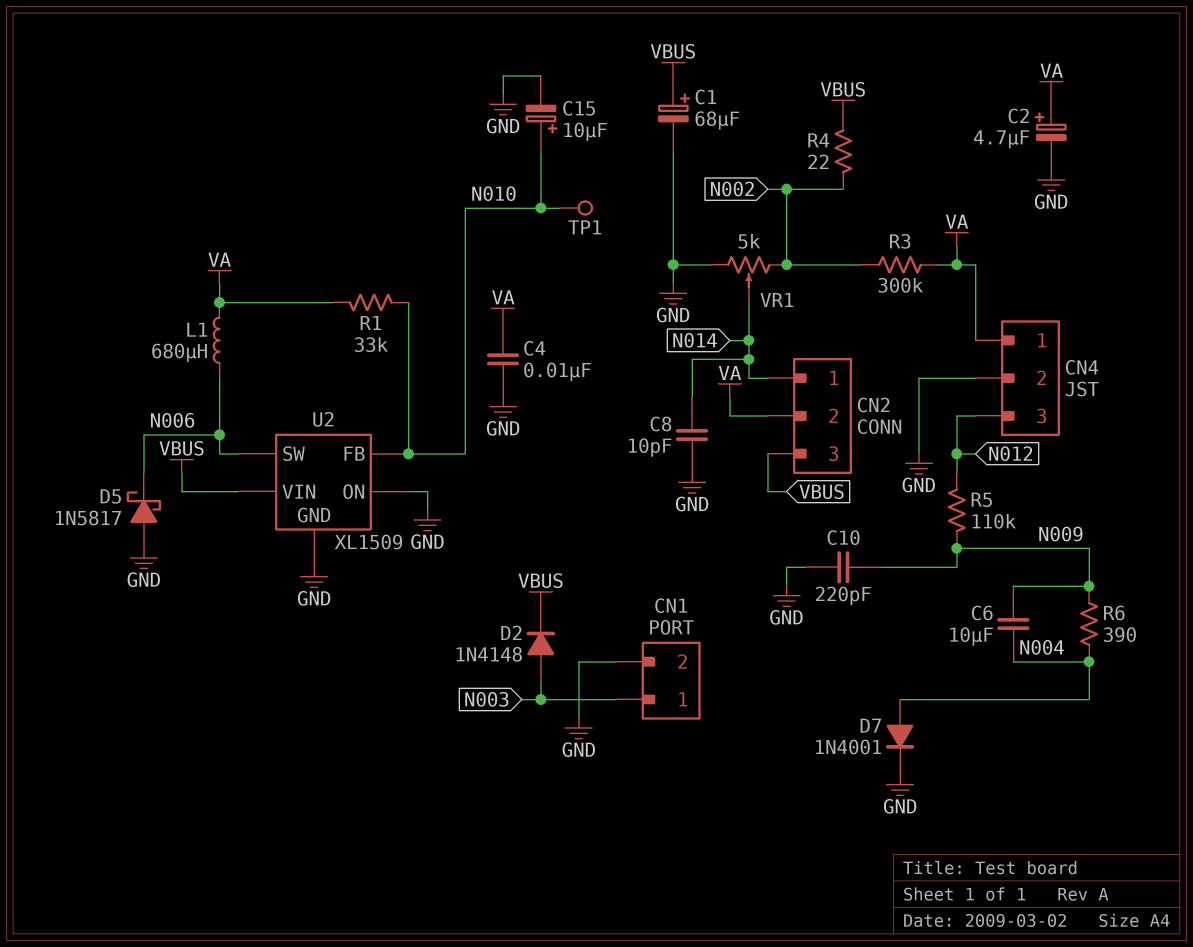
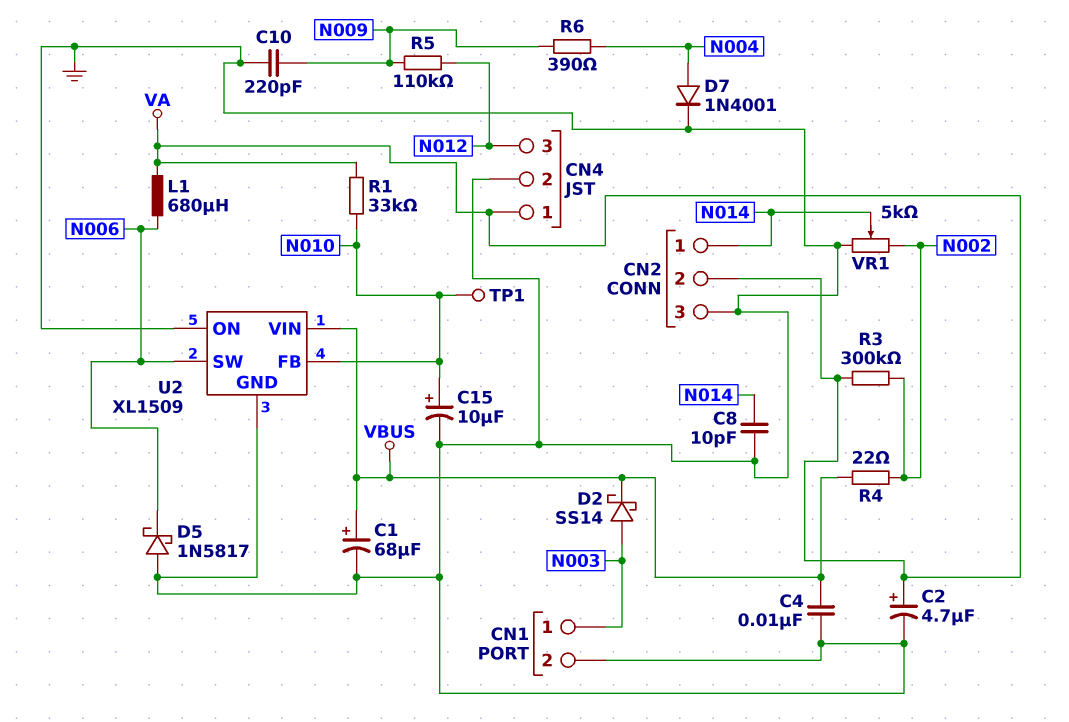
C4: 10nF (GND, VA) -> 10nF (GND, VBUS)
C6: 10uF (N004, N009) -> none
CN2 pin 3: VBUS -> GND
D2: diode 1N4148 (A N003, K VBUS) -> schottky SS14 (A N003, K VBUS)

